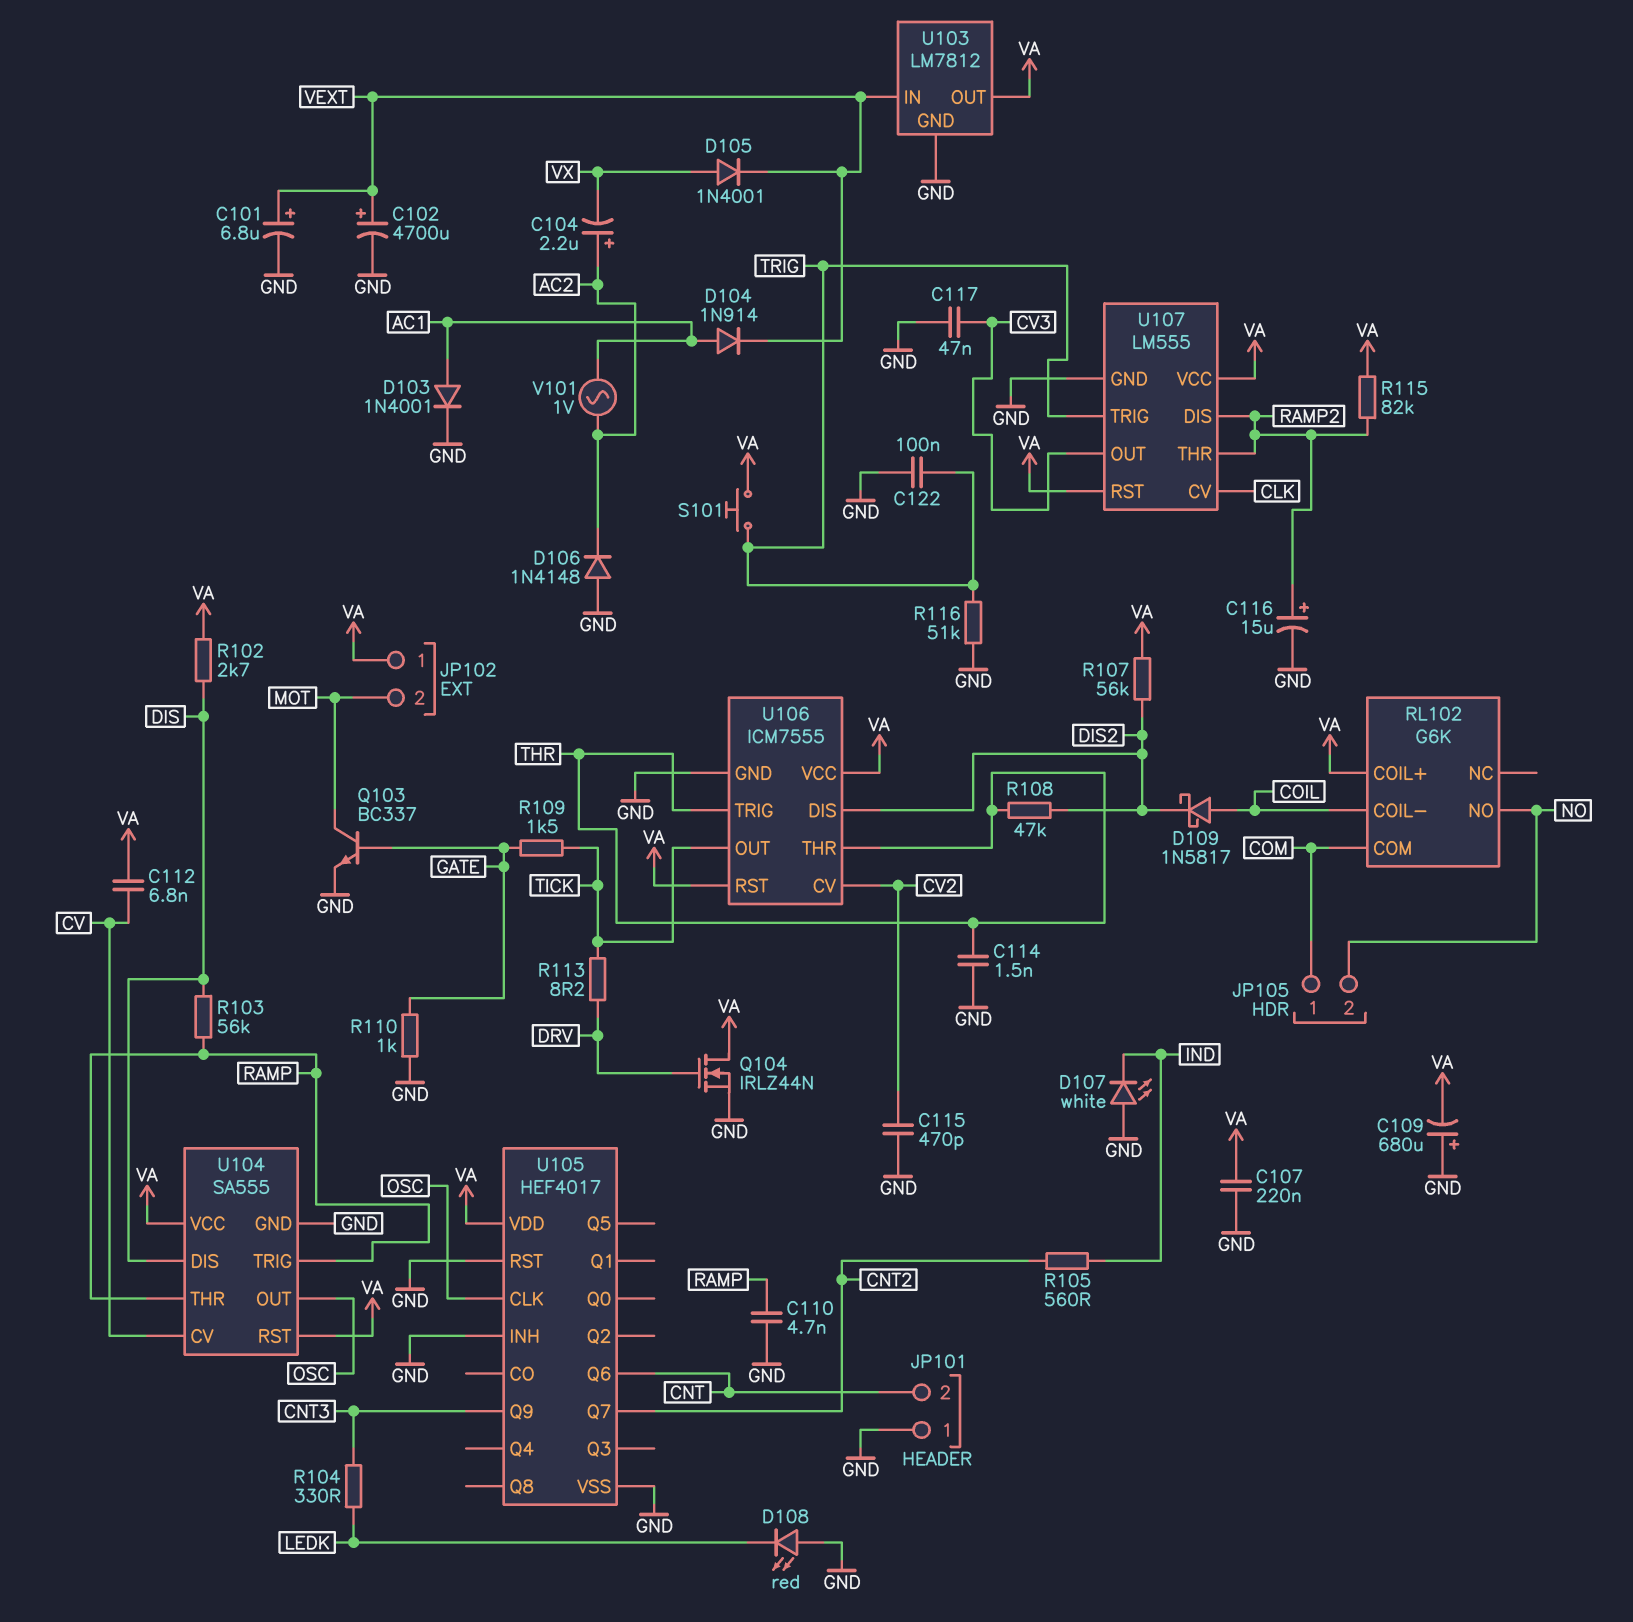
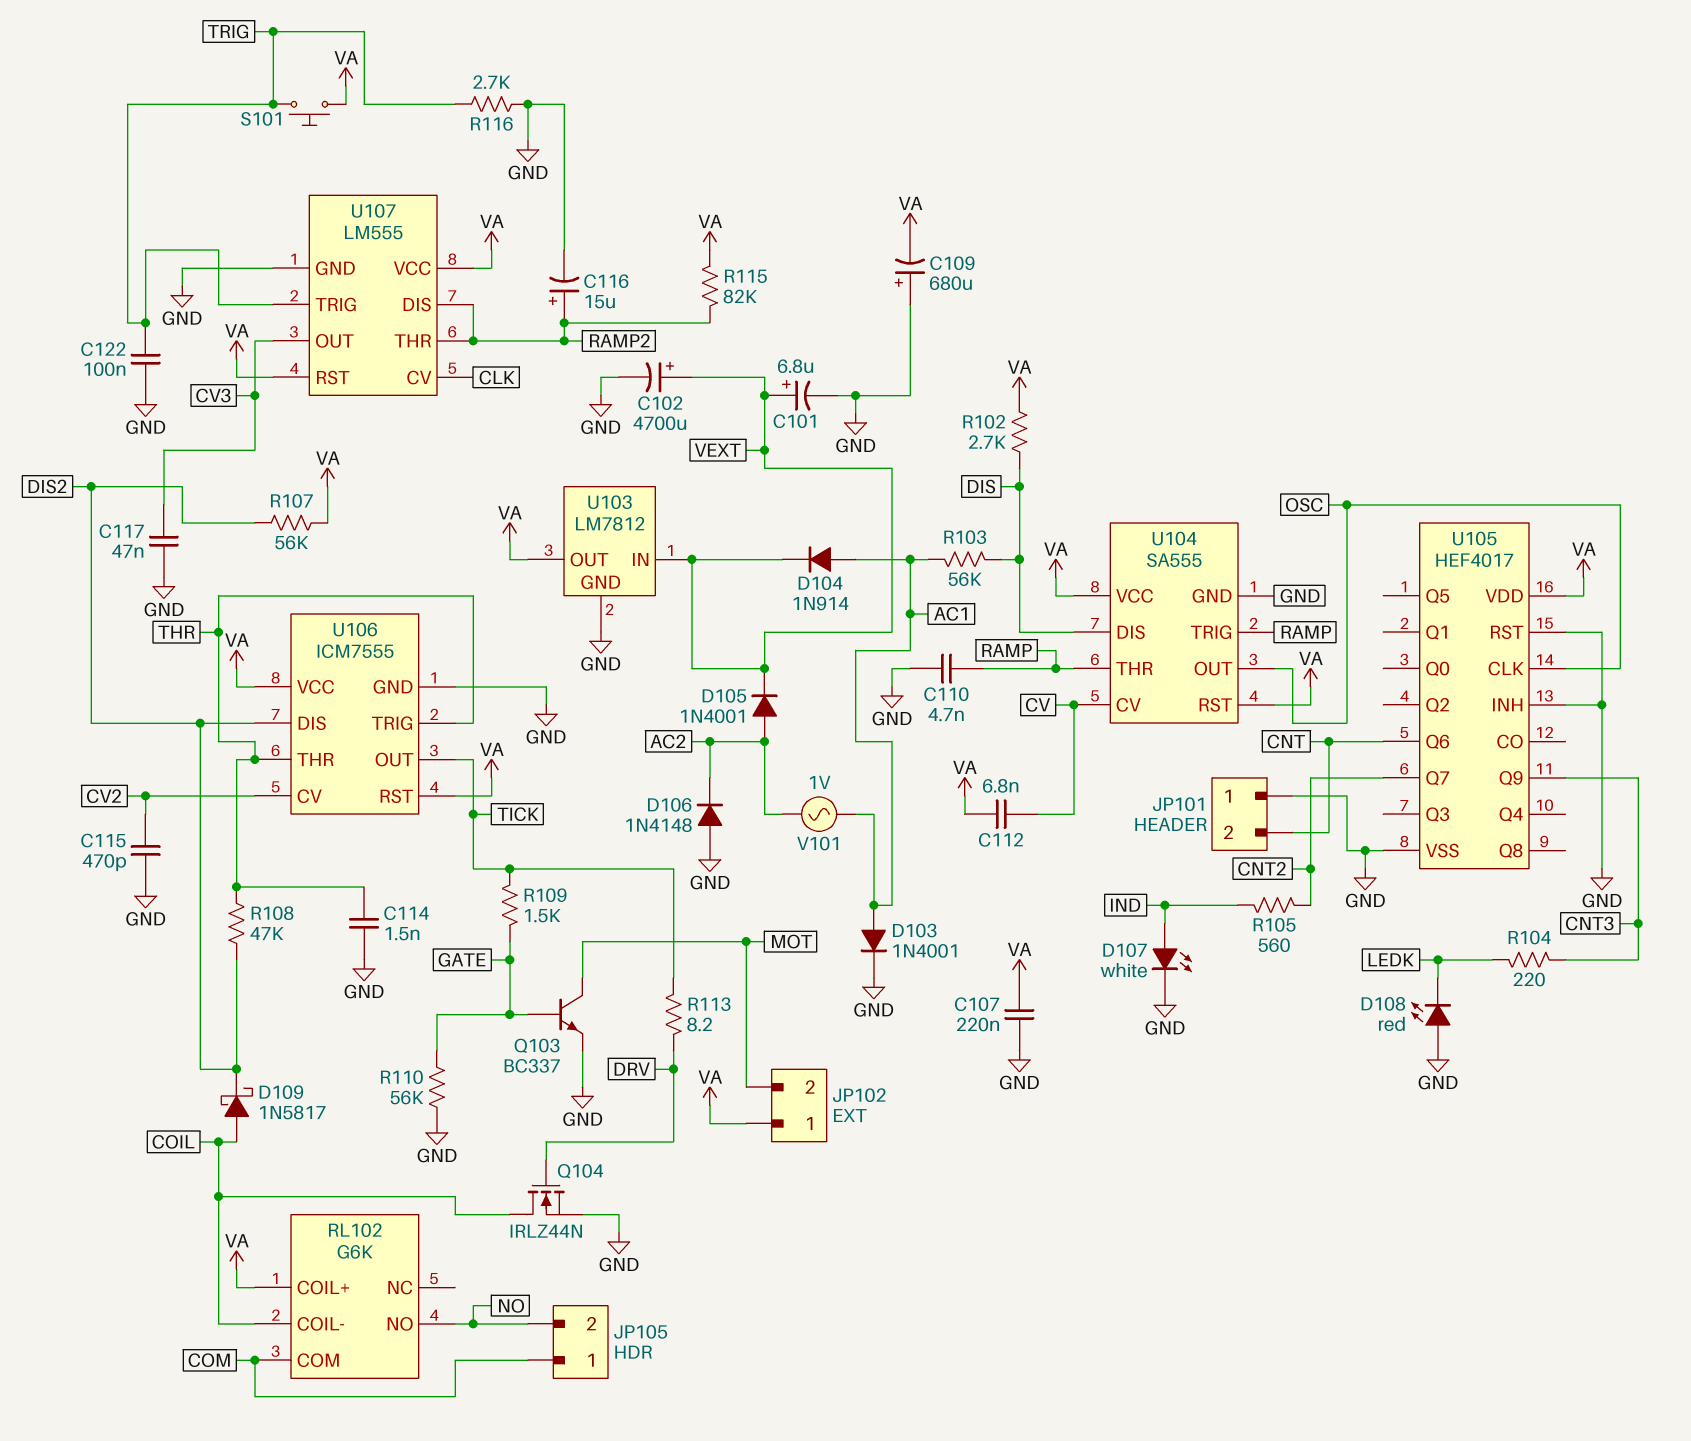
C104: 2.2uF (plus AC2, minus VX) -> none
D105: diode 1N4001 (A VX, K VEXT) -> diode 1N4001 (A AC2, K VEXT)
D107: LED white (A GND, K IND) -> LED white (A IND, K GND)
Q104: NMOS IRLZ44N (G DRV, D VA, S GND) -> NMOS IRLZ44N (G DRV, D COIL, S GND)
R103: 56k (DIS, RAMP) -> 56k (AC1, DIS)
R104: 330 (CNT3, LEDK) -> 220 (CNT3, LEDK)
R110: 1k (GATE, GND) -> 56k (GATE, GND)
R116: 51k (GND, TRIG) -> 2.7k (GND, TRIG)

